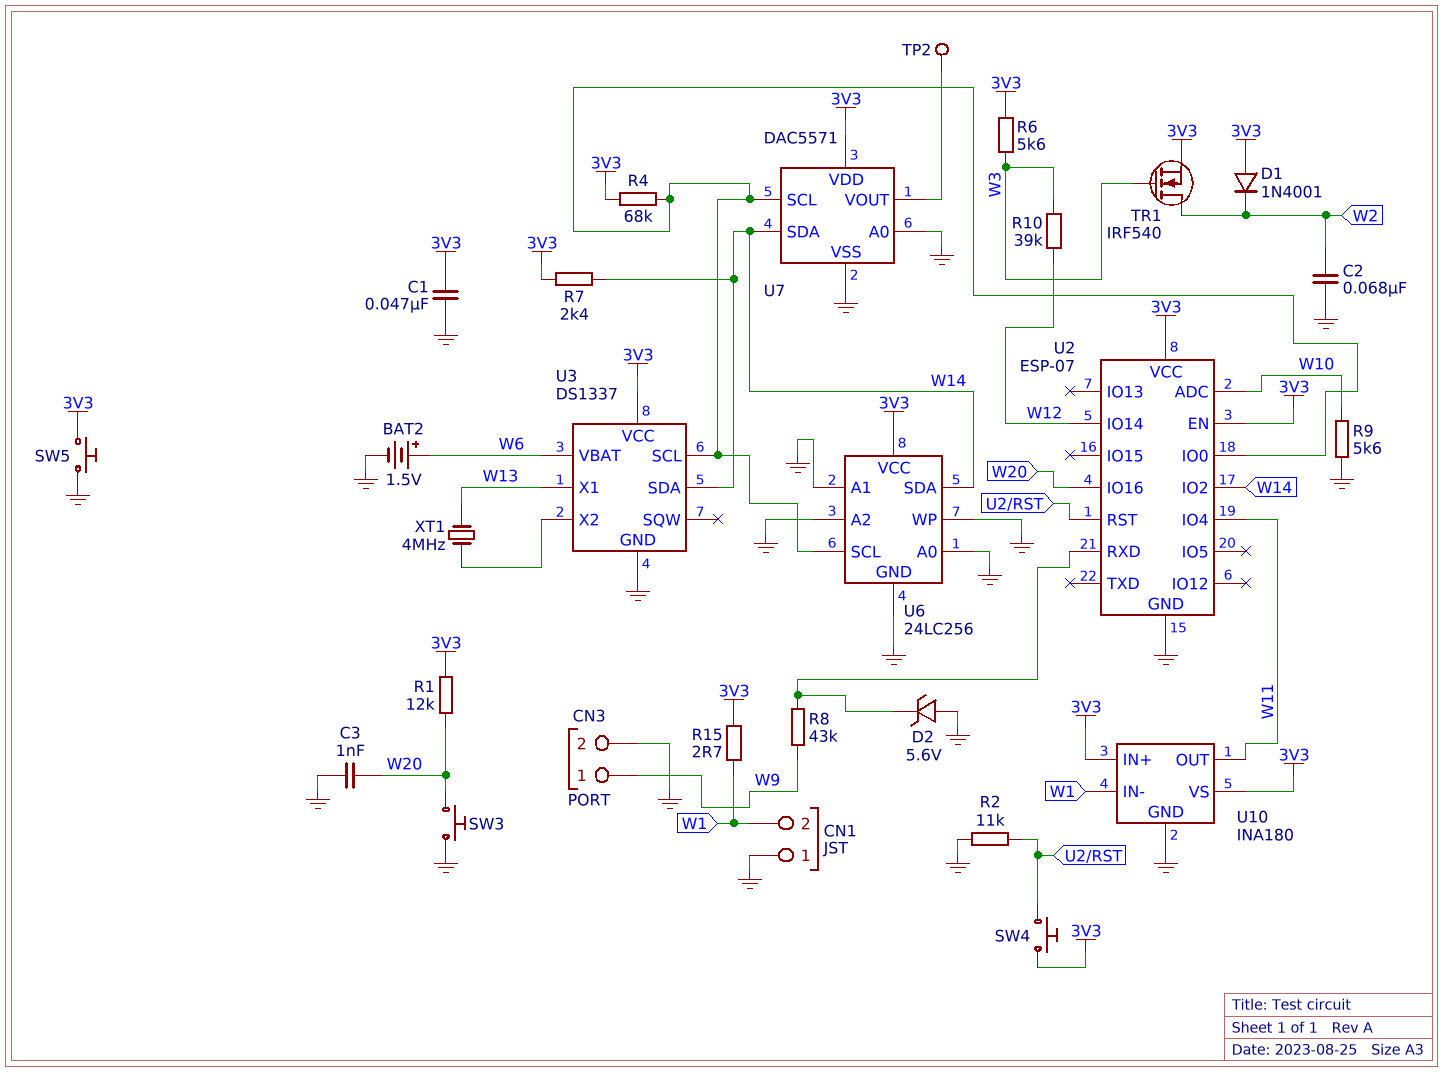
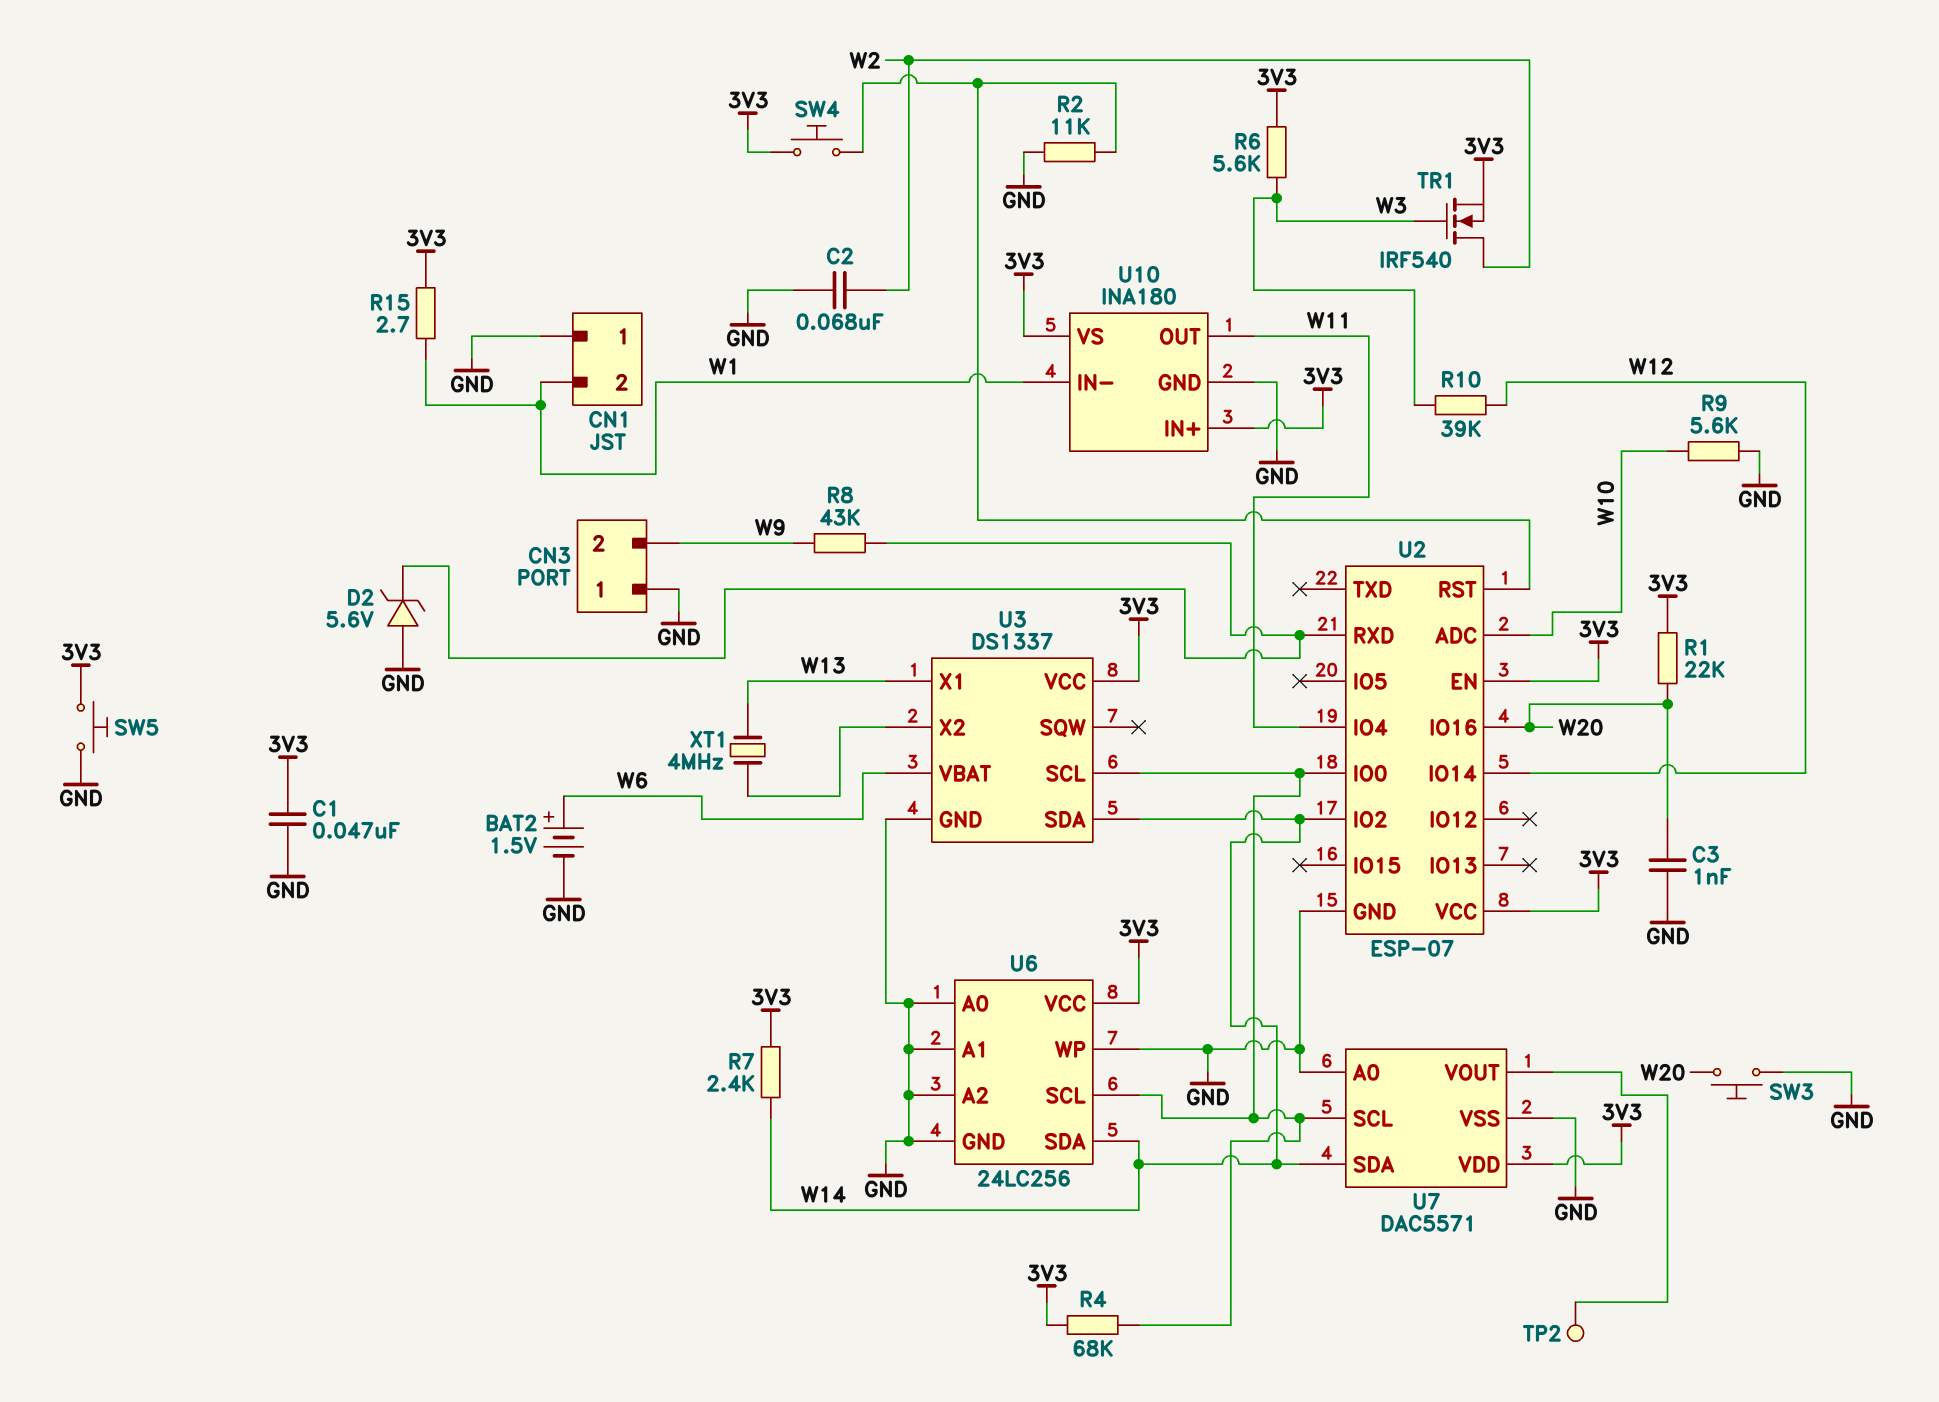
CN3 pin 1: W9 -> GND
CN3 pin 2: GND -> W9
D1: diode 1N4001 (A 3V3, K W2) -> none
R1: 12k (3V3, W20) -> 22k (3V3, W20)

